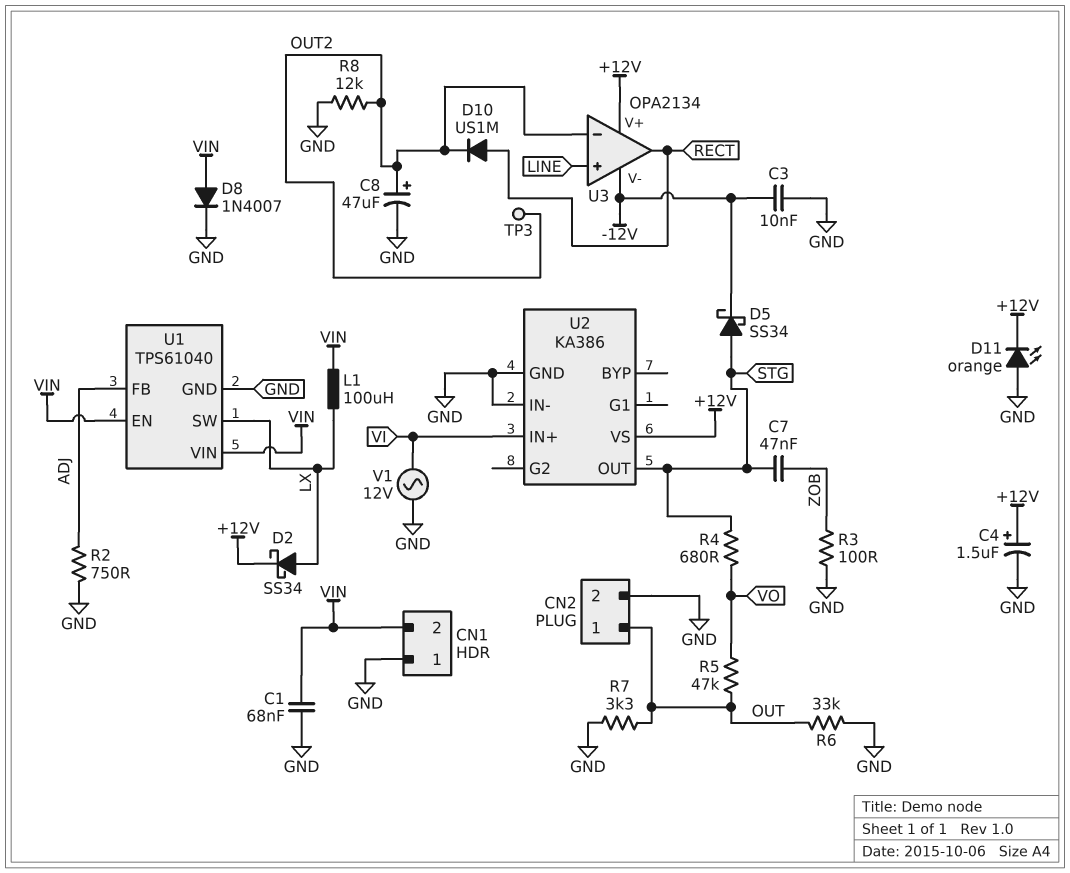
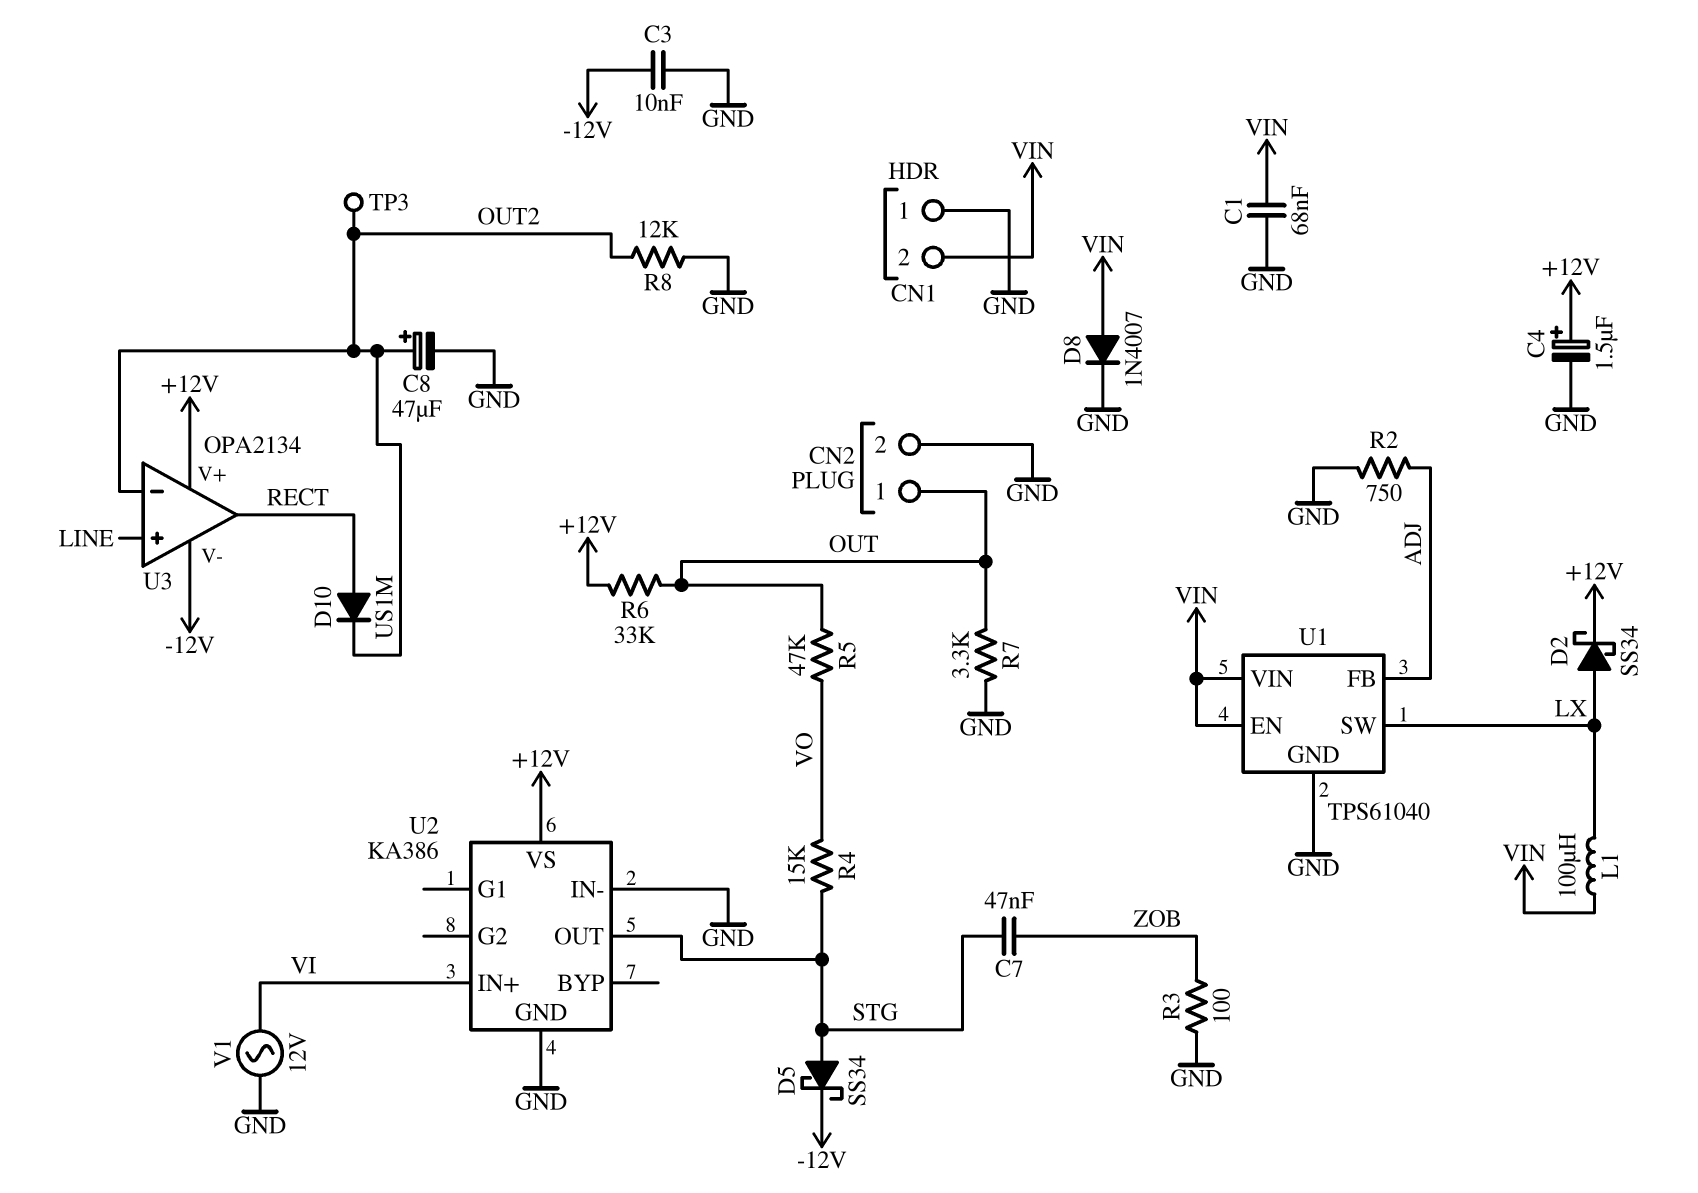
D11: LED orange (A GND, K +12V) -> none
R4: 680 (STG, VO) -> 15k (STG, VO)
R6: 33k (GND, OUT) -> 33k (+12V, OUT)

